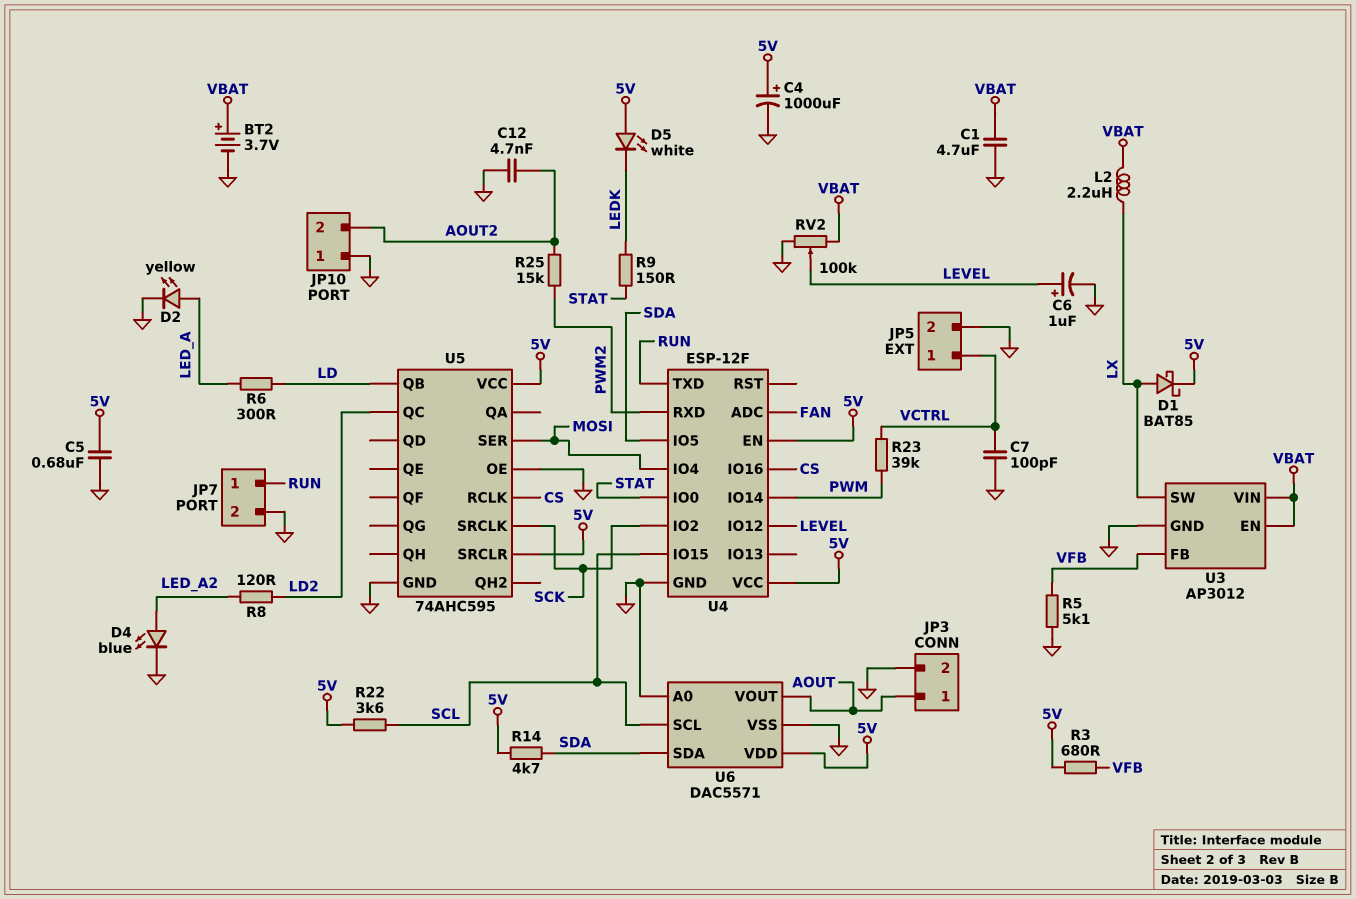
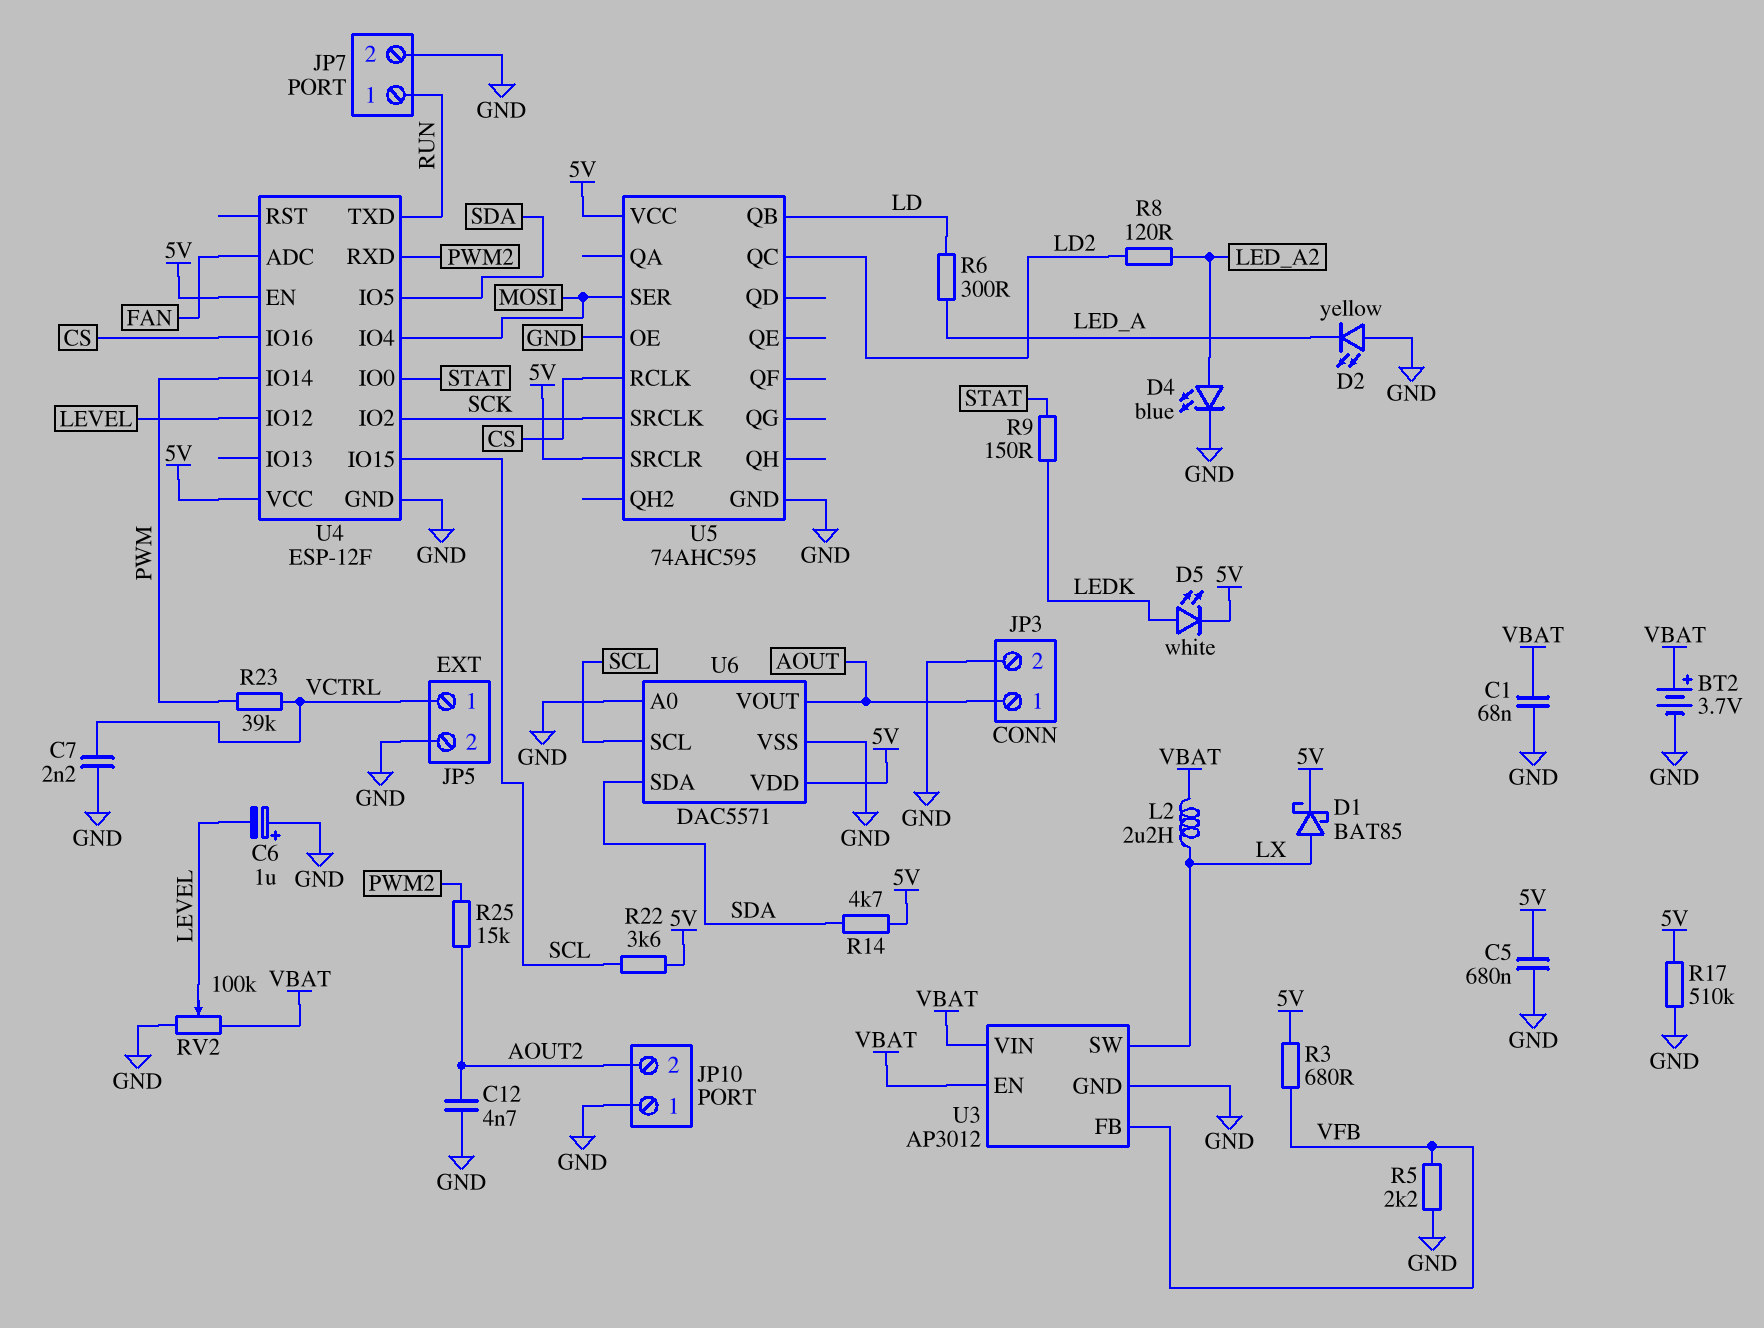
C1: 4.7uF (GND, VBAT) -> 68nF (GND, VBAT)
C4: 1000uF (plus 5V, minus GND) -> none
C6: 1uF (plus LEVEL, minus GND) -> 1uF (plus GND, minus LEVEL)
C7: 100pF (GND, VCTRL) -> 2.2nF (GND, VCTRL)
D2: LED yellow (A LED_A, K GND) -> LED yellow (A GND, K LED_A)
D5: LED white (A 5V, K LEDK) -> LED white (A LEDK, K 5V)
R5: 5.1k (GND, VFB) -> 2.2k (GND, VFB)
R17: none -> 510k (5V, GND)

